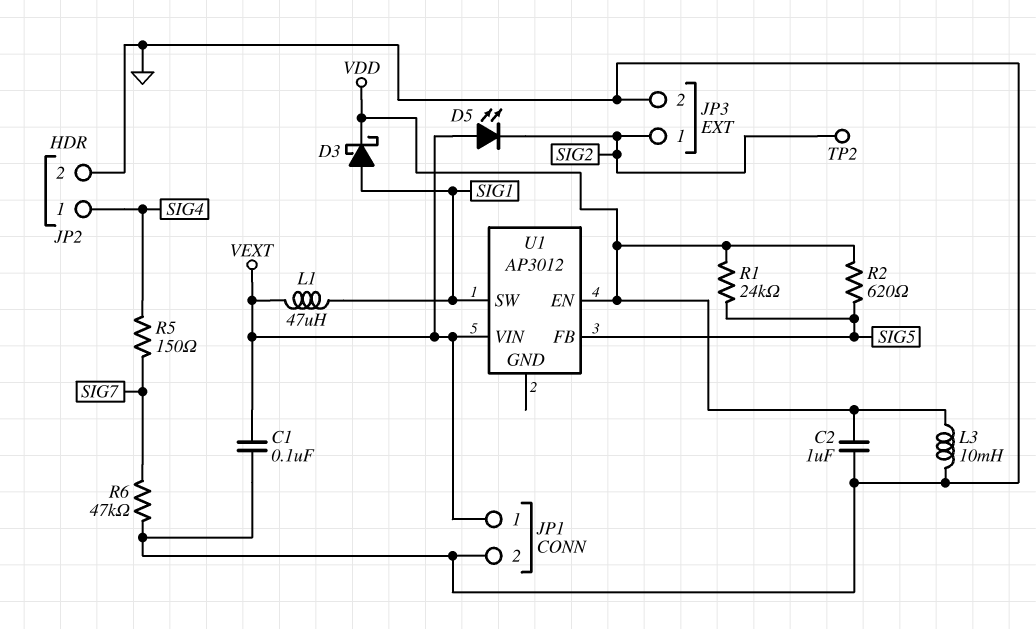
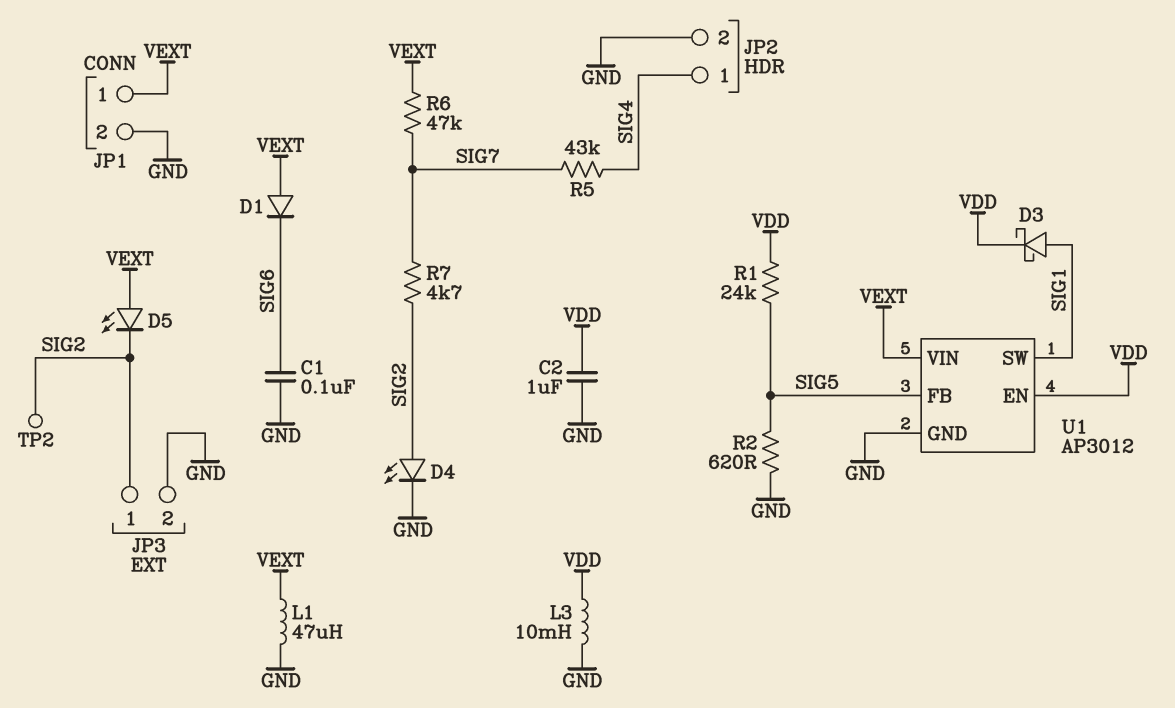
C1: 100nF (GND, VEXT) -> 100nF (GND, SIG6)
D1: none -> diode (A VEXT, K SIG6)
D4: none -> LED (A SIG2, K GND)
L1: 47uH (SIG1, VEXT) -> 47uH (GND, VEXT)
R2: 620 (SIG5, VDD) -> 620 (GND, SIG5)
R5: 150 (SIG4, SIG7) -> 43k (SIG4, SIG7)
R6: 47k (GND, SIG7) -> 47k (SIG7, VEXT)
R7: none -> 4.7k (SIG2, SIG7)
U1 pin GND: none -> GND

